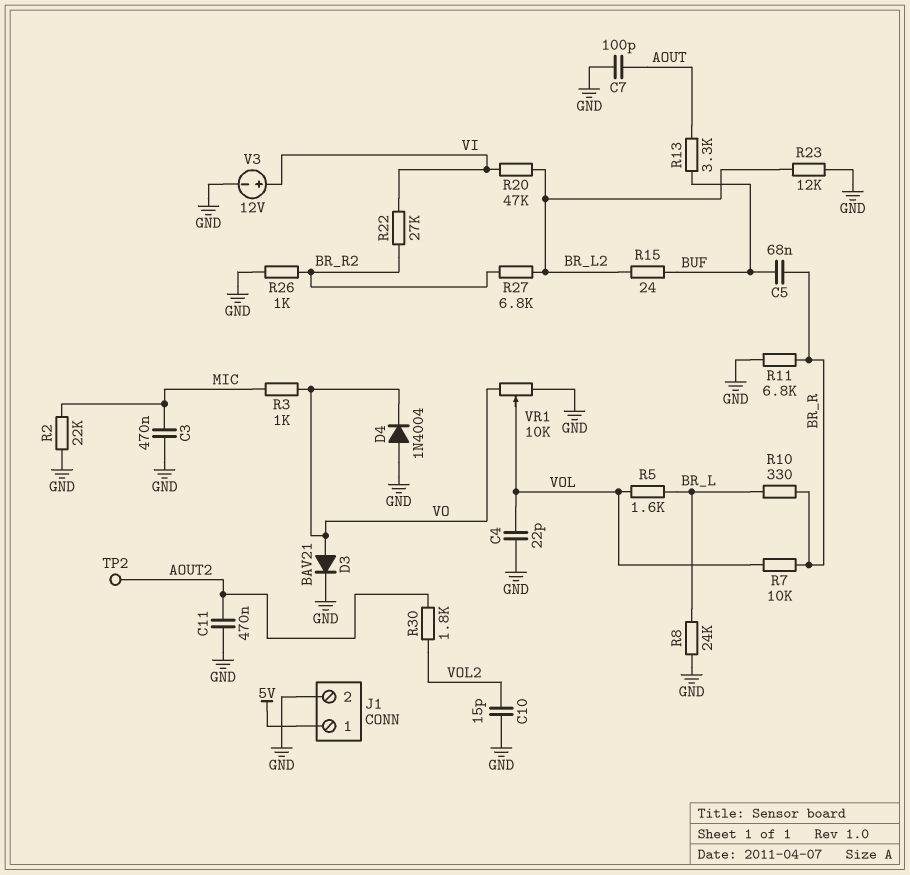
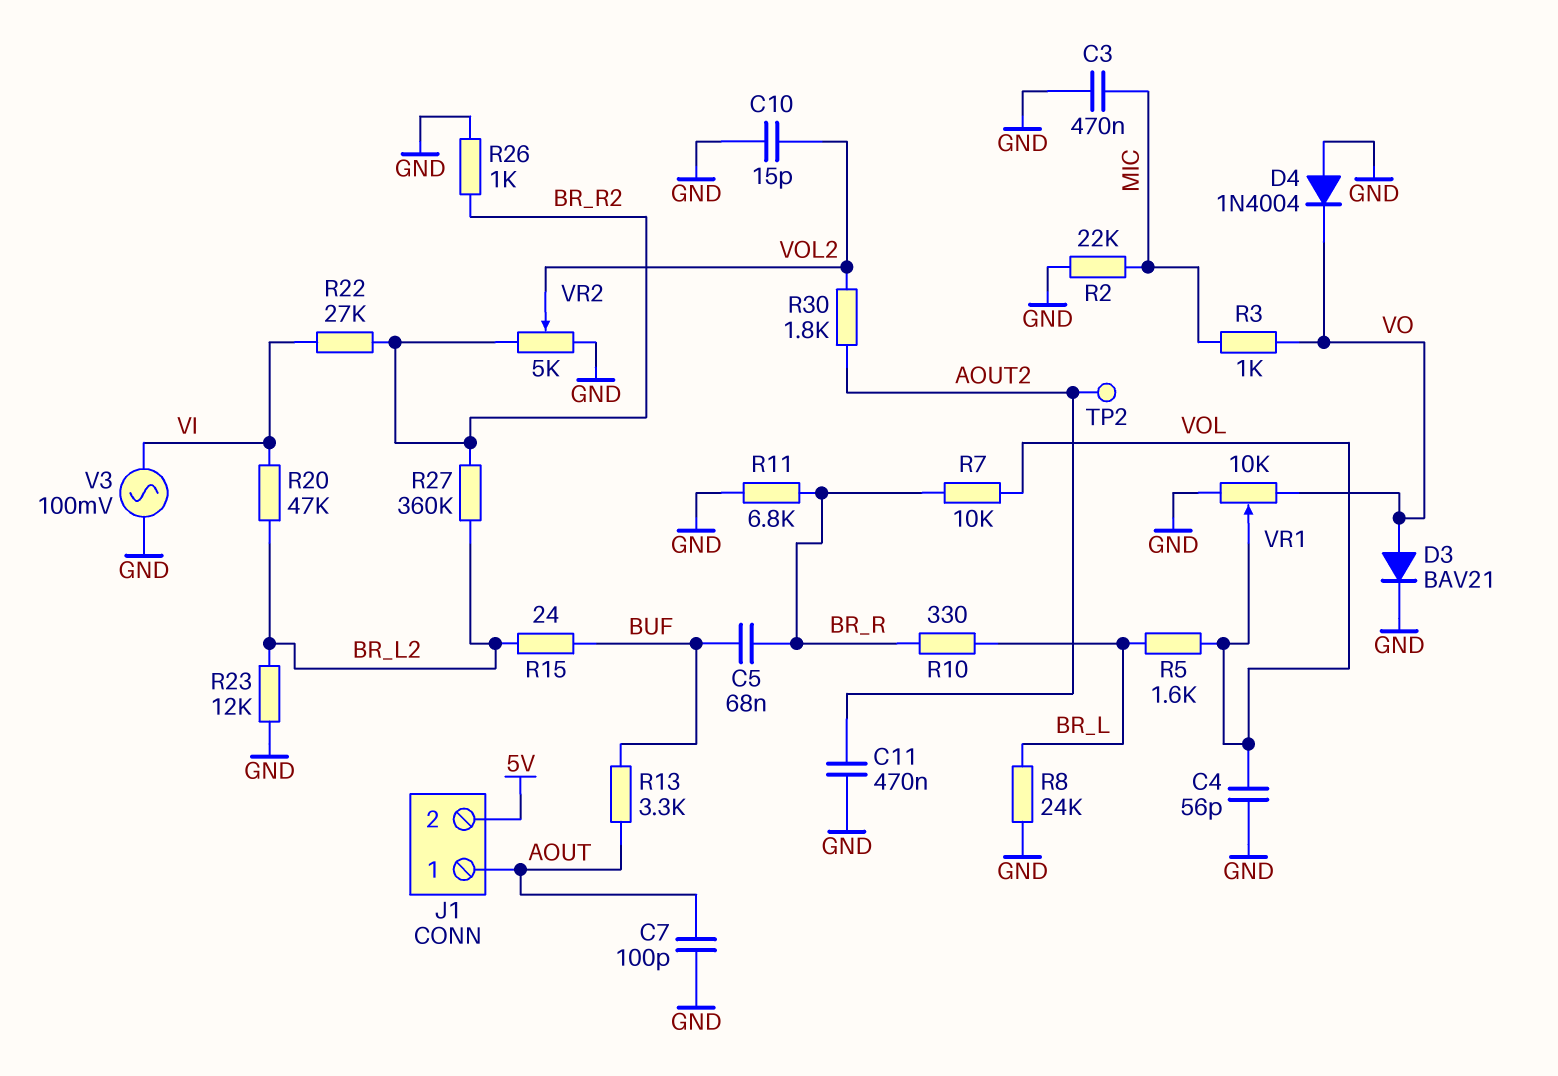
C4: 22pF (GND, VOL) -> 56pF (GND, VOL)
J1 pin 1: 5V -> AOUT
J1 pin 2: GND -> 5V
R27: 6.8k (BR_L2, BR_R2) -> 360k (BR_L2, BR_R2)
V3: 12V (plus VI, minus GND) -> AC 100mV (GND, VI)
VR2: none -> 5k (BR_R2, GND, wiper VOL2)

